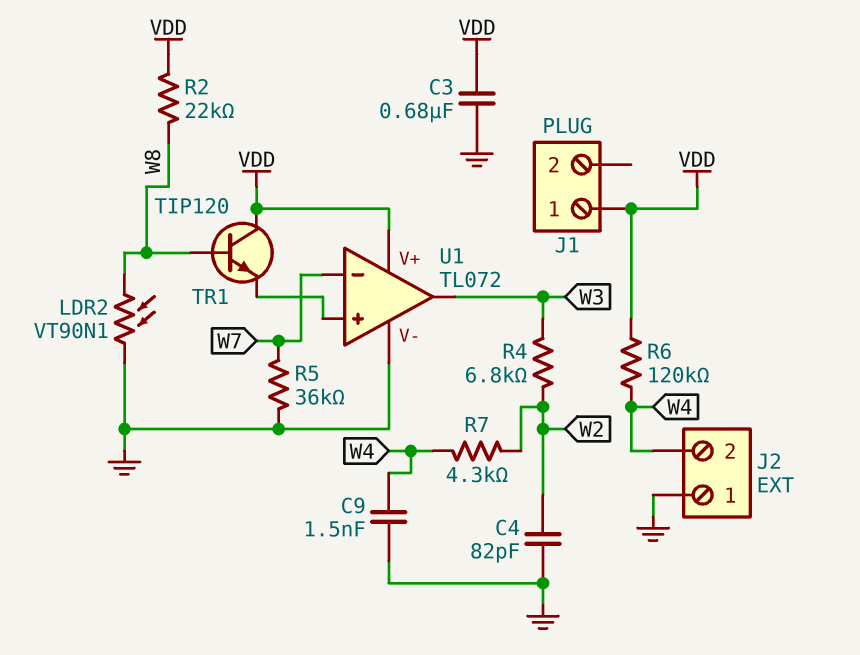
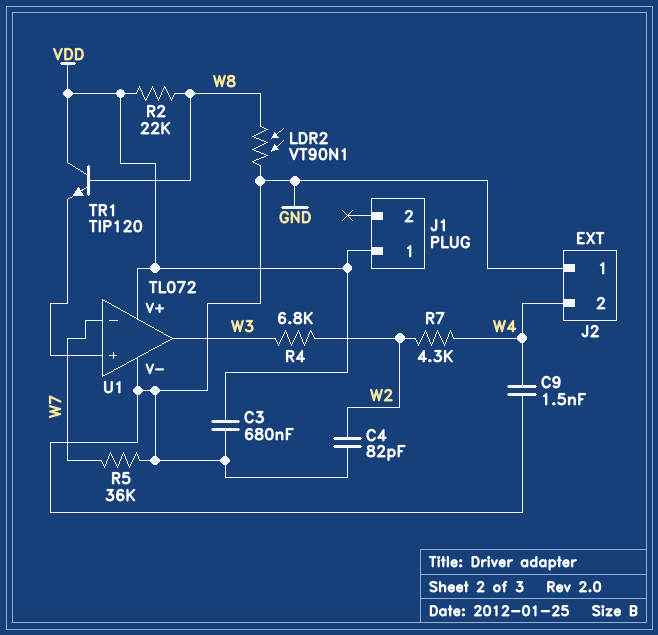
R6: 120k (VDD, W4) -> none

